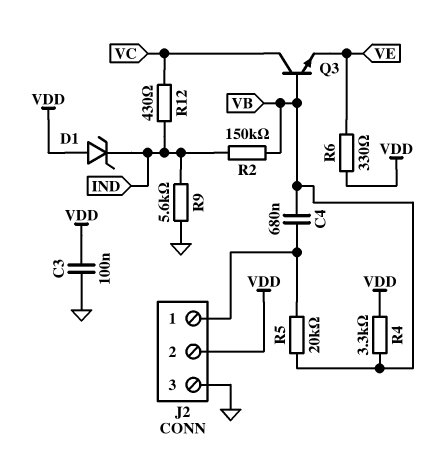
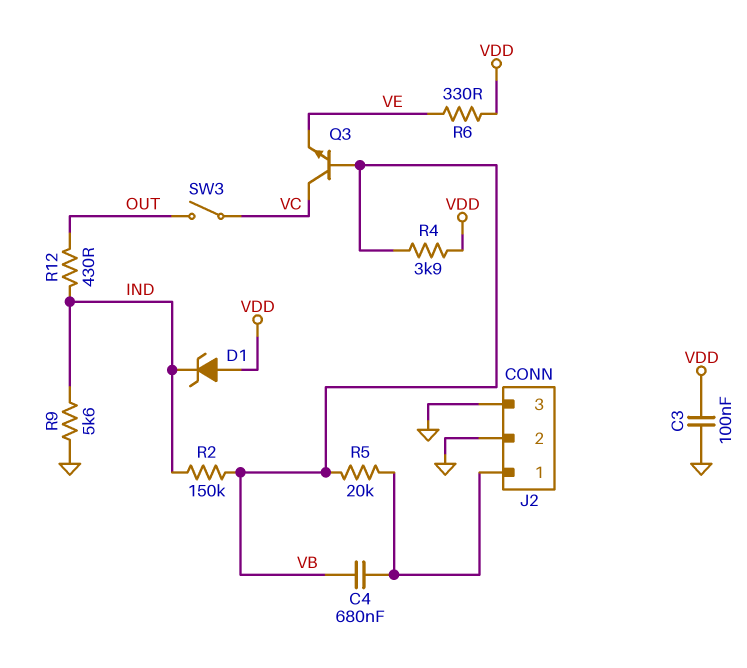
J2 pin 2: VDD -> GND
R4: 3.3k (VB, VDD) -> 3.9k (VB, VDD)
R12: 430 (IND, VC) -> 430 (IND, OUT)
SW3: none -> switch (OUT, VC)

